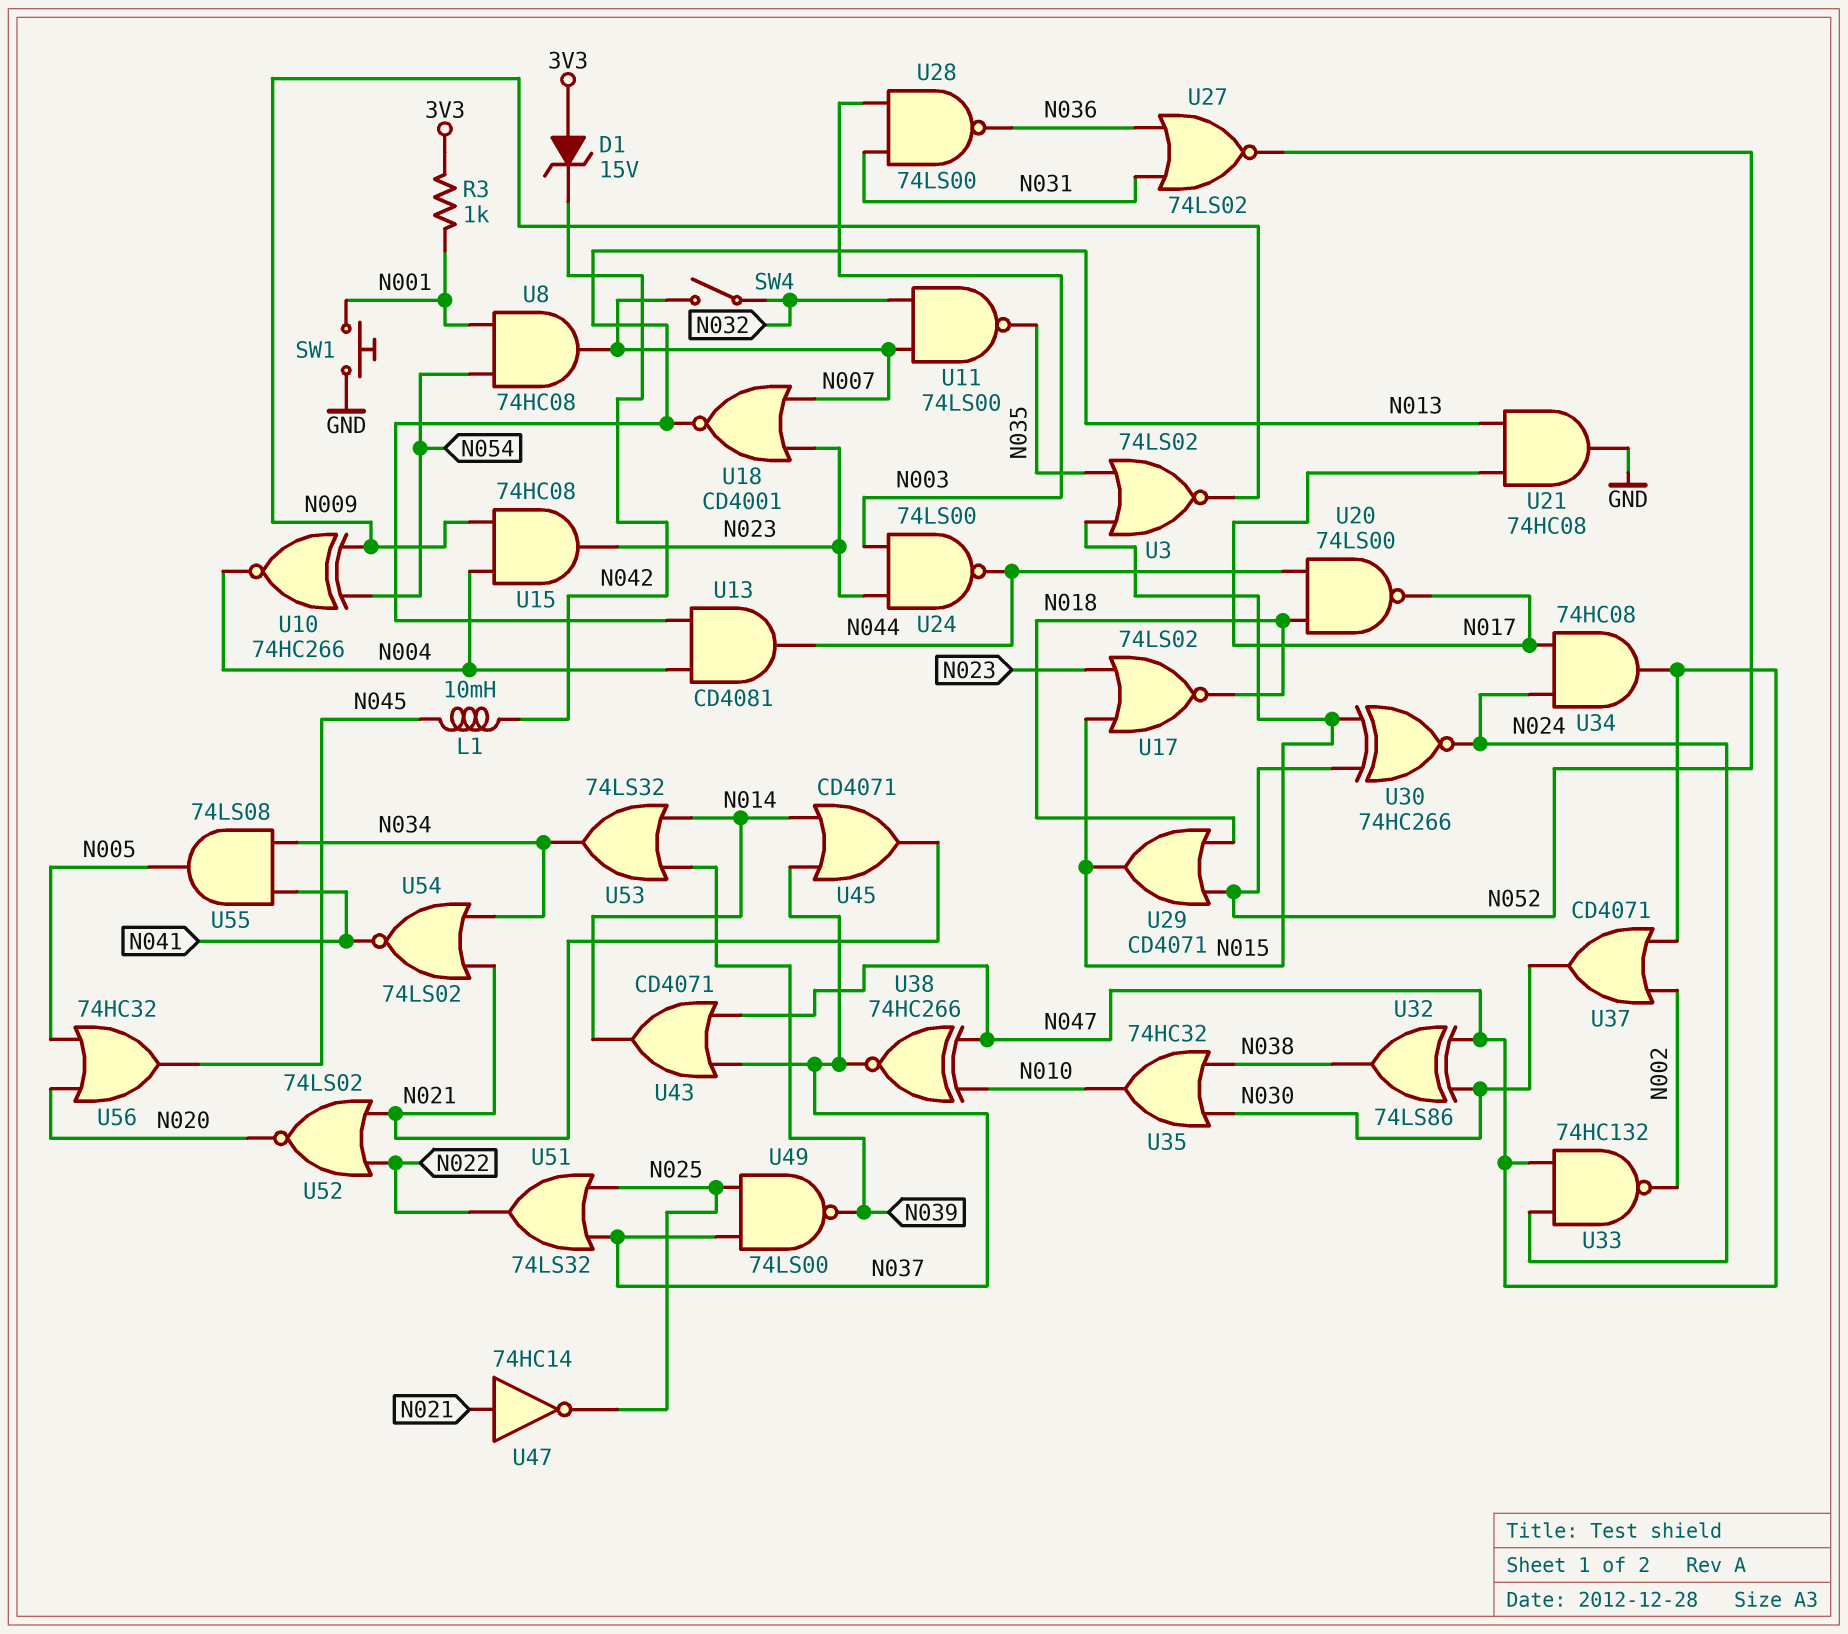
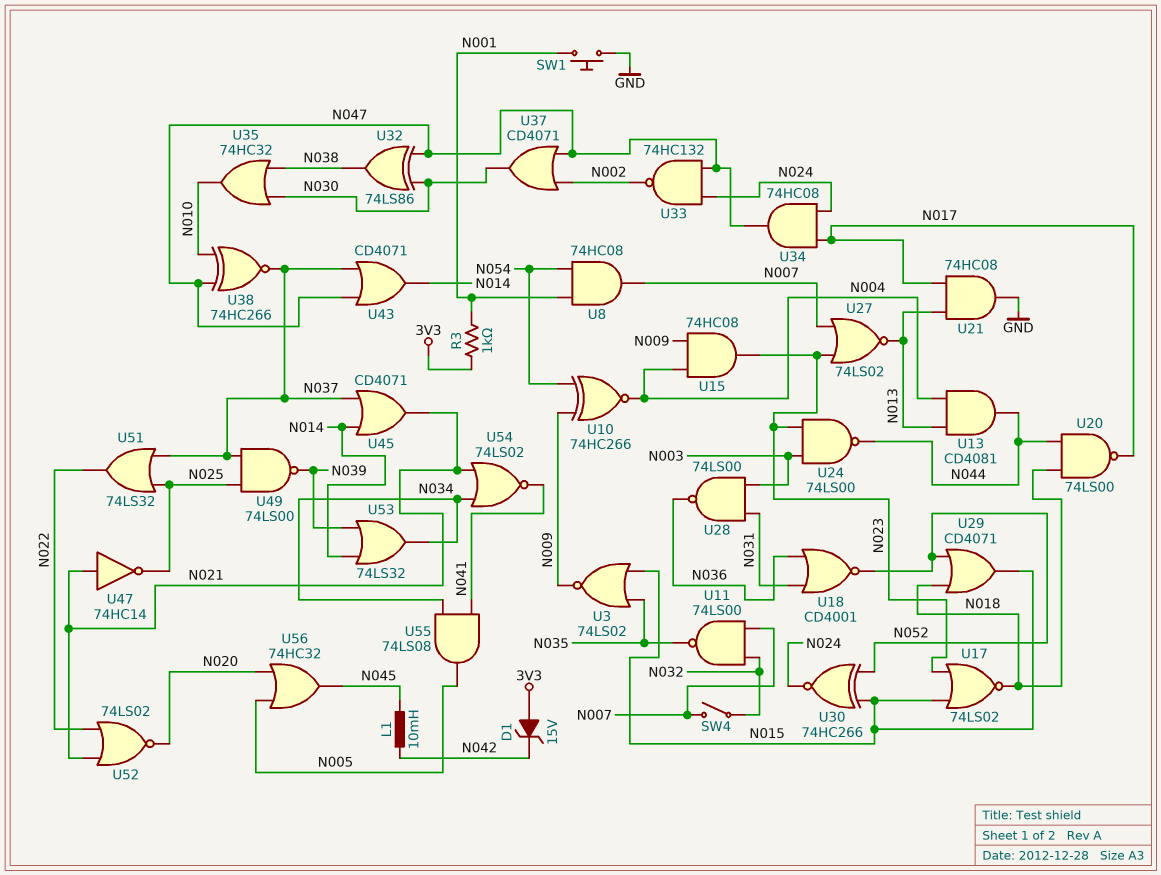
U18: NOR CD4001 (in N007, in N023, out N013) -> NOR CD4001 (in N031, in N036, out N052)
U27: NOR 74LS02 (in N031, in N036, out N052) -> NOR 74LS02 (in N007, in N023, out N013)

